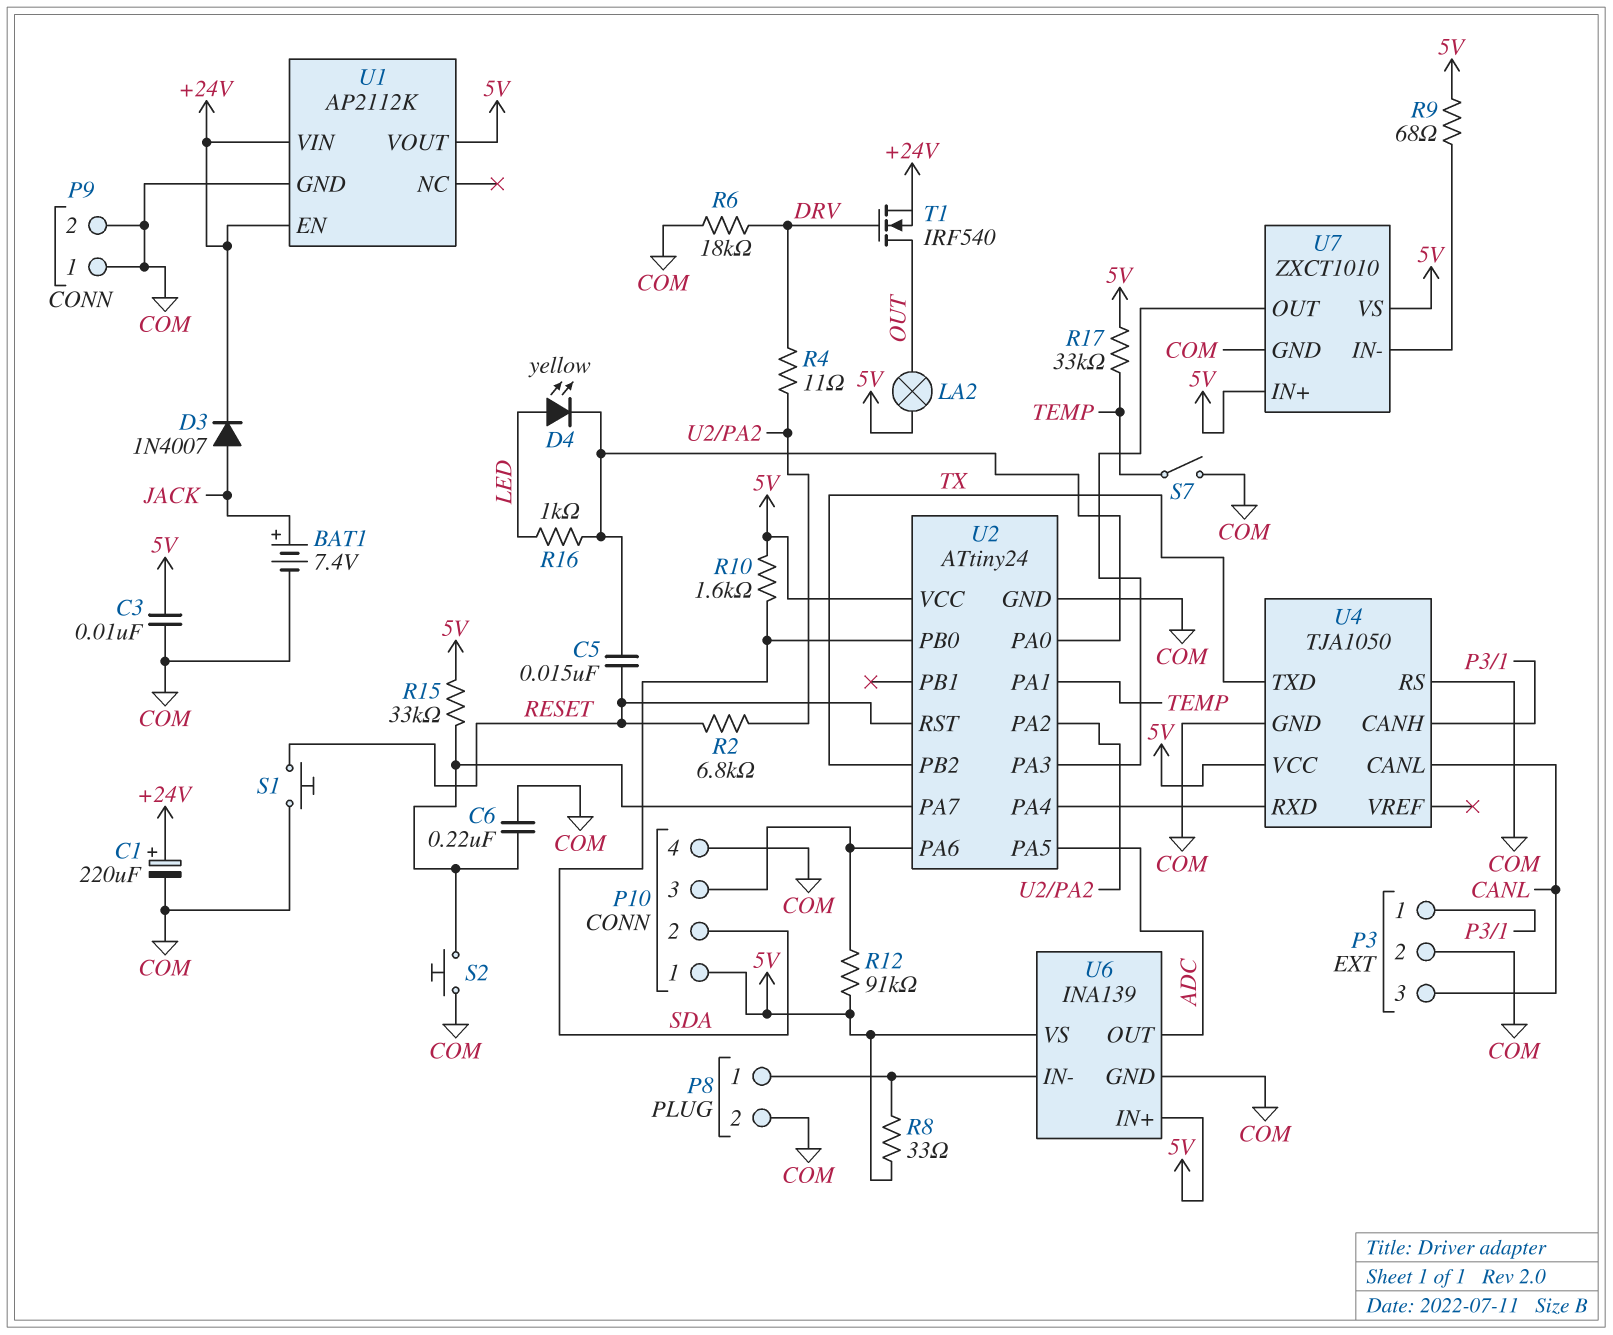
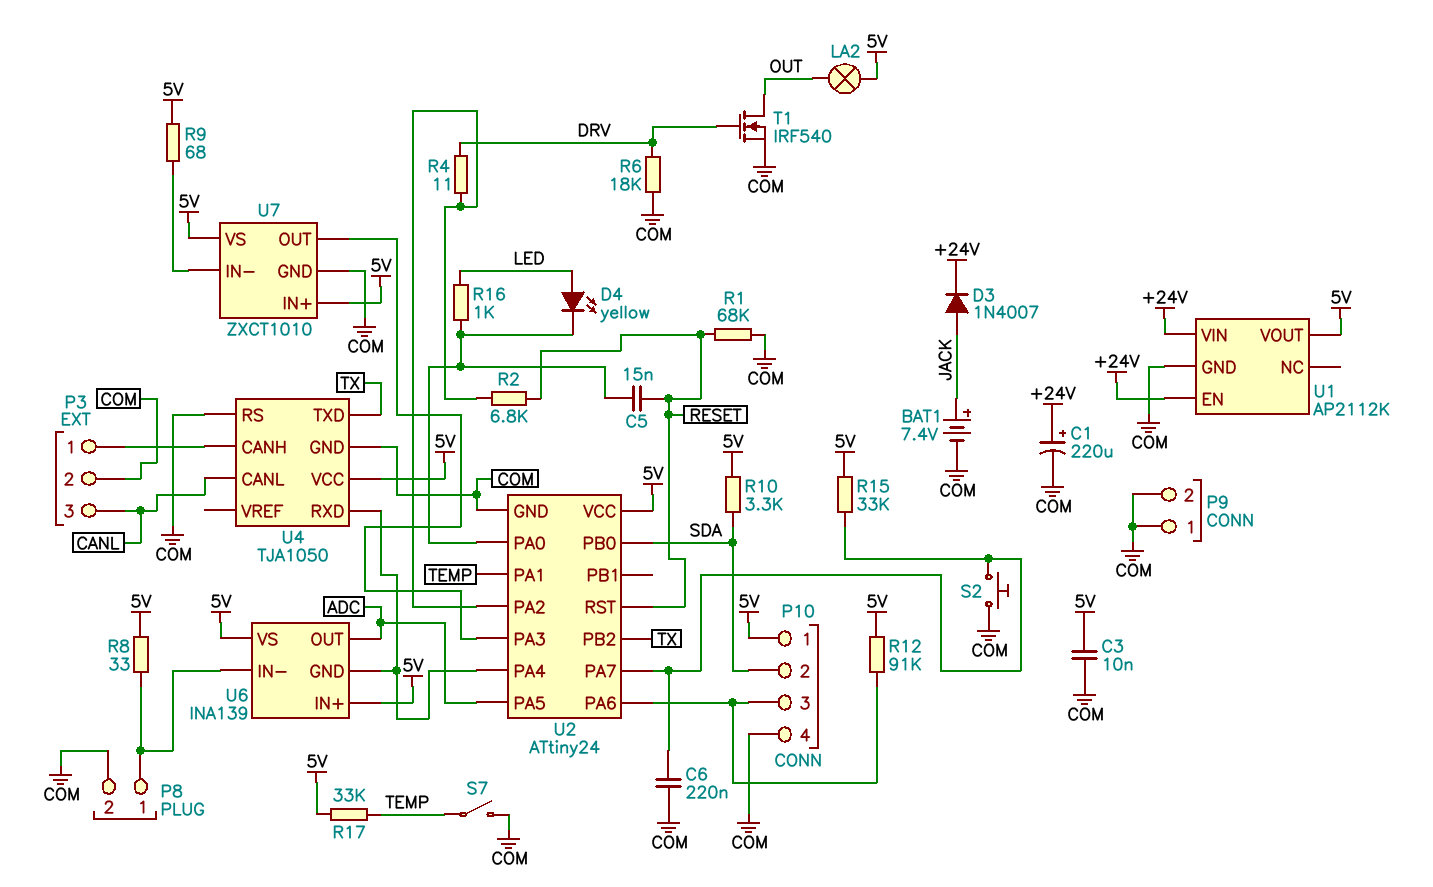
R1: none -> 68k (COM, RESET)
R10: 1.6k (5V, SDA) -> 3.3k (5V, SDA)
S1: button (COM, RESET) -> none
T1: NMOS IRF540 (G DRV, D OUT, S +24V) -> NMOS IRF540 (G DRV, D OUT, S COM)
U6 pin GND: COM -> U2/PA4

